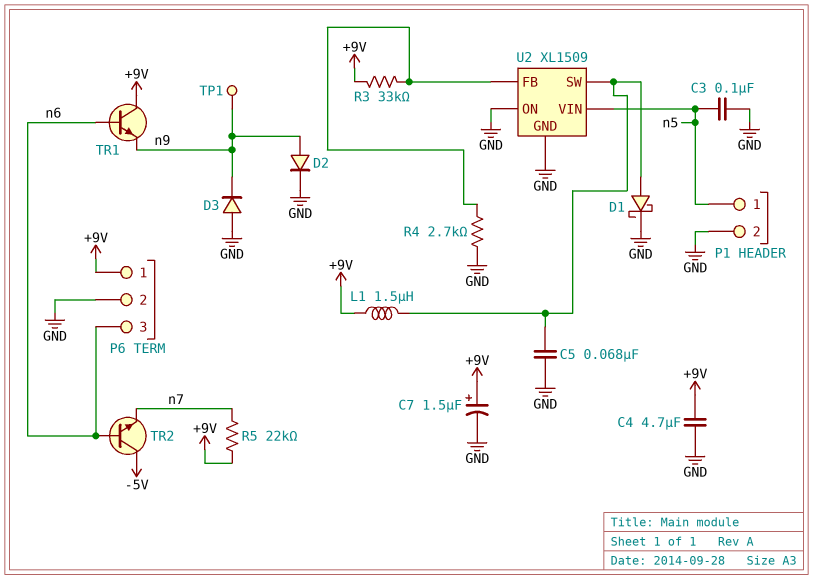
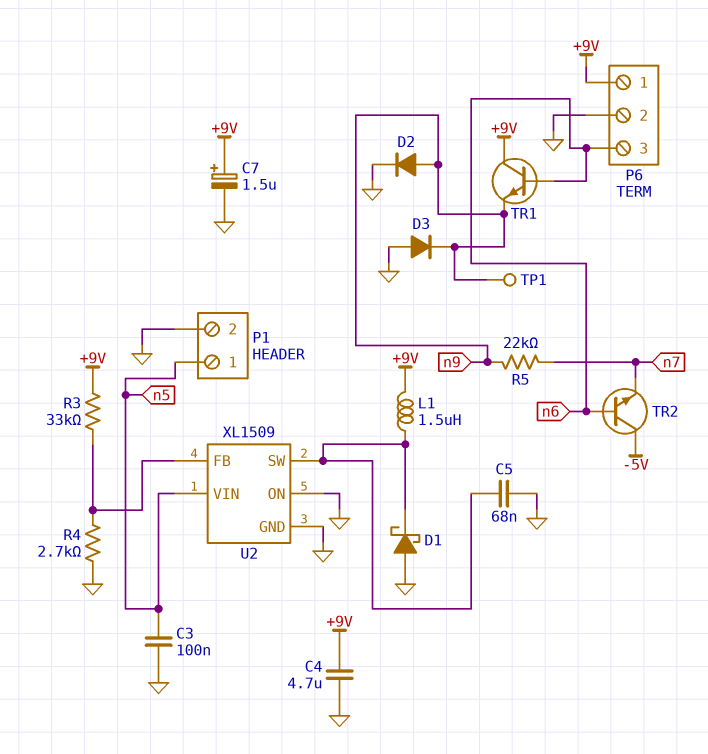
D1: schottky (A U2/SW, K GND) -> schottky (A GND, K U2/SW)
R5: 22k (+9V, n7) -> 22k (n7, n9)

